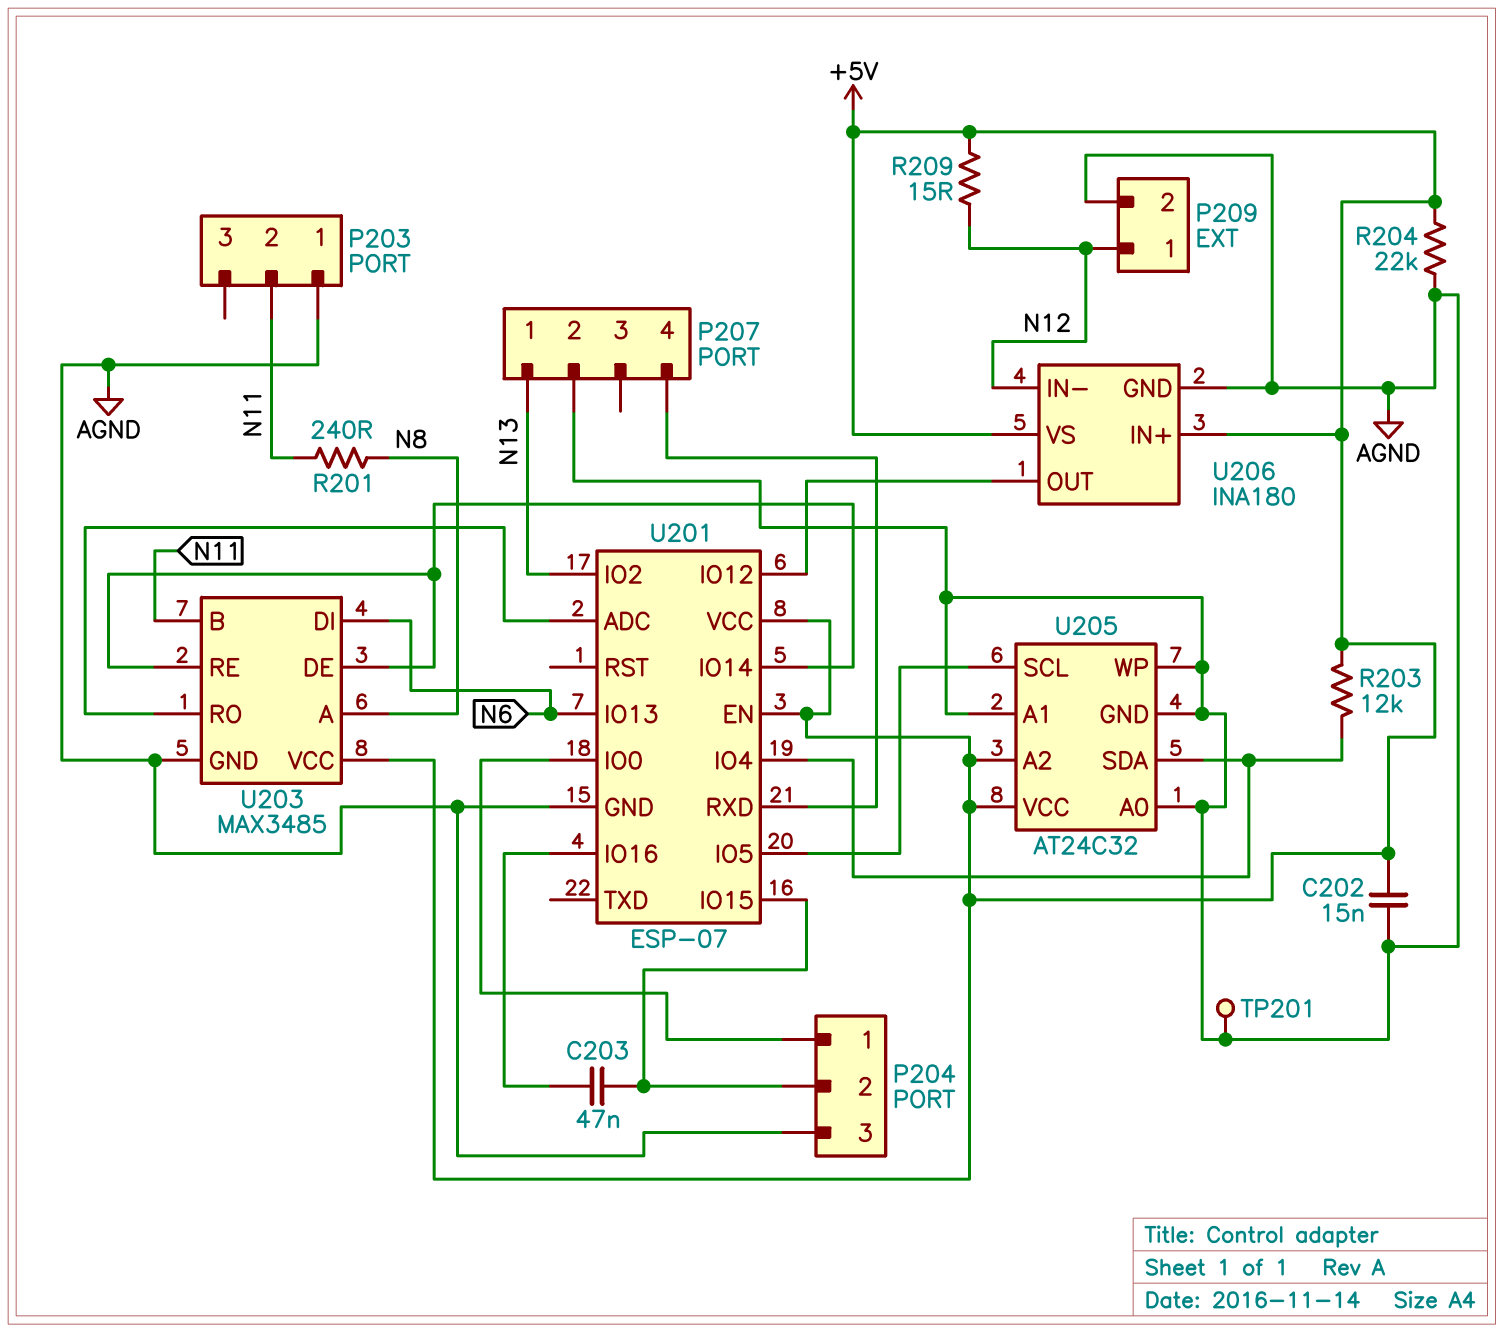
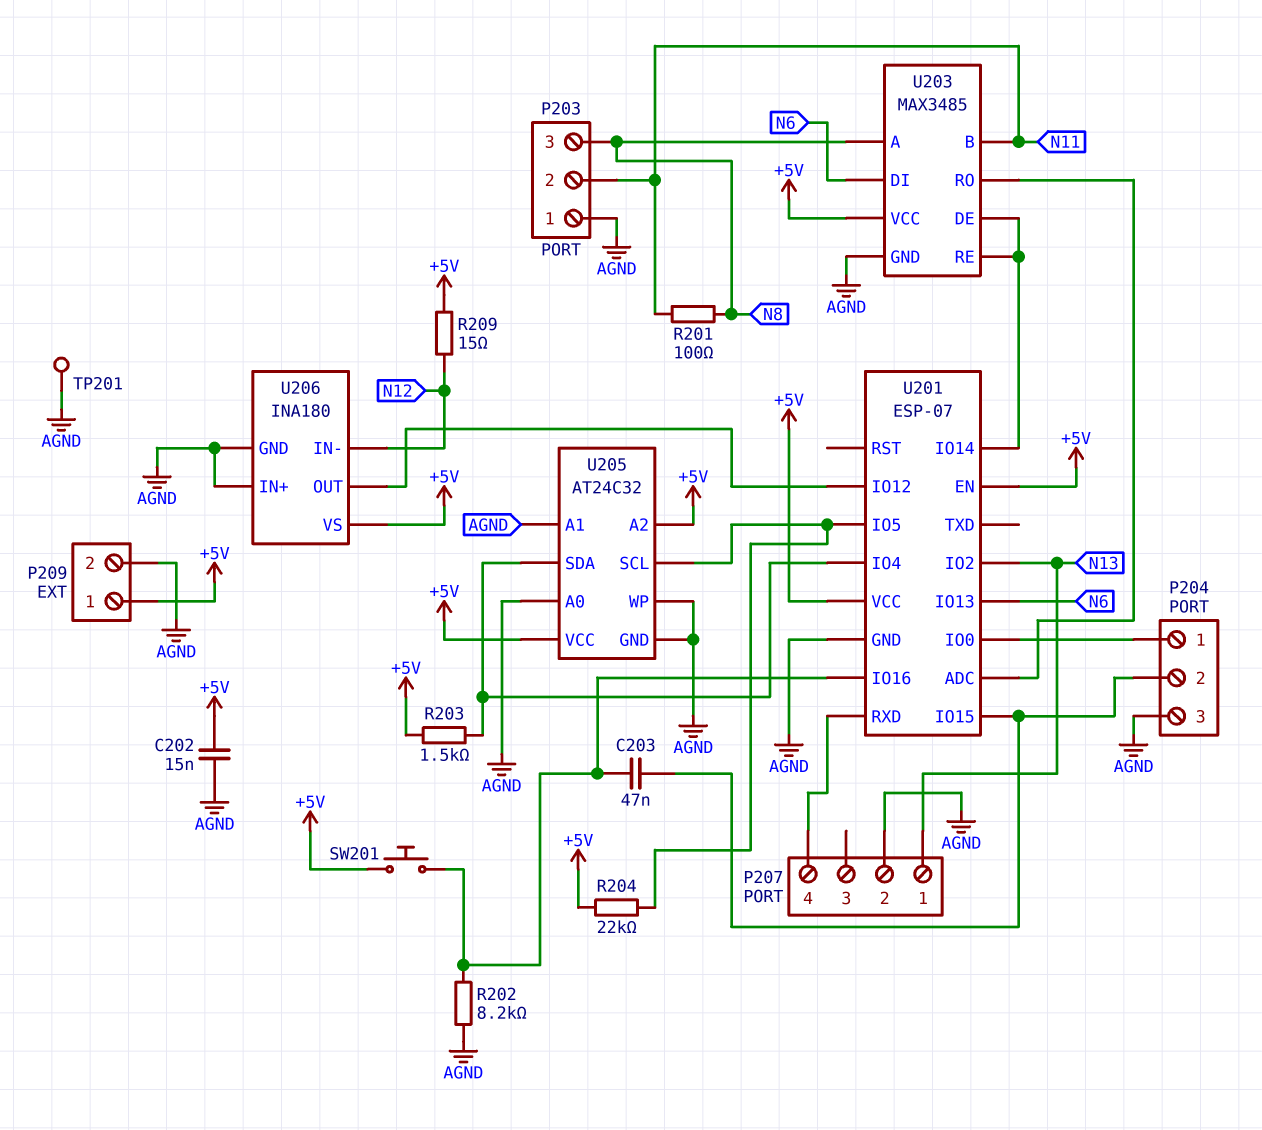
P203 pin 3: none -> N8
P209 pin 1: N12 -> +5V
R201: 240 (N8, N11) -> 100 (N8, N11)
R202: none -> 8.2k (AGND, U201/IO16)
R203: 12k (+5V, U201/IO4) -> 1.5k (+5V, U201/IO4)
R204: 22k (+5V, AGND) -> 22k (+5V, U201/IO5)
SW201: none -> button (+5V, U201/IO16)
U206 pin IN+: +5V -> AGND

